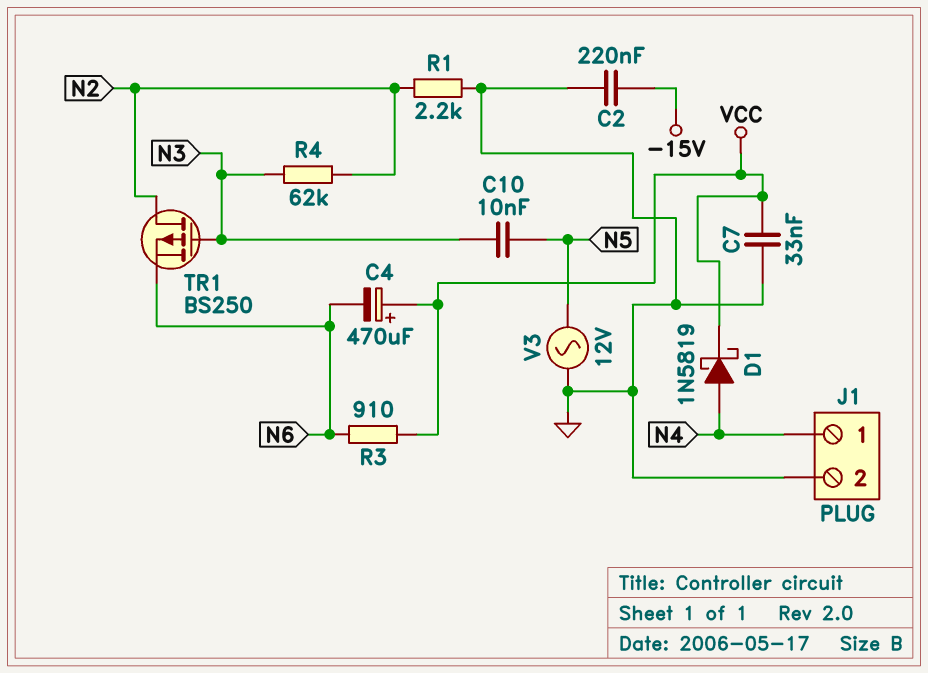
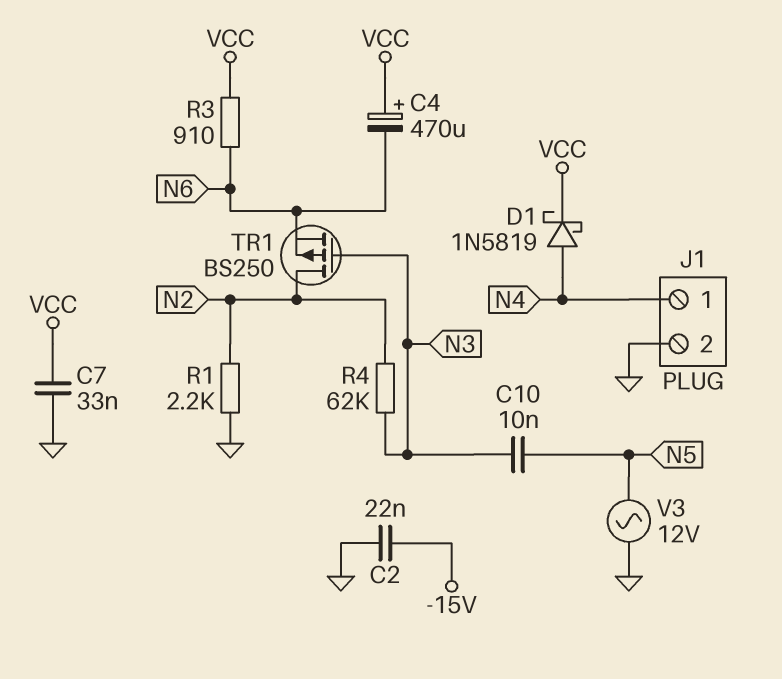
C2: 220nF (-15V, GND) -> 22nF (-15V, GND)

